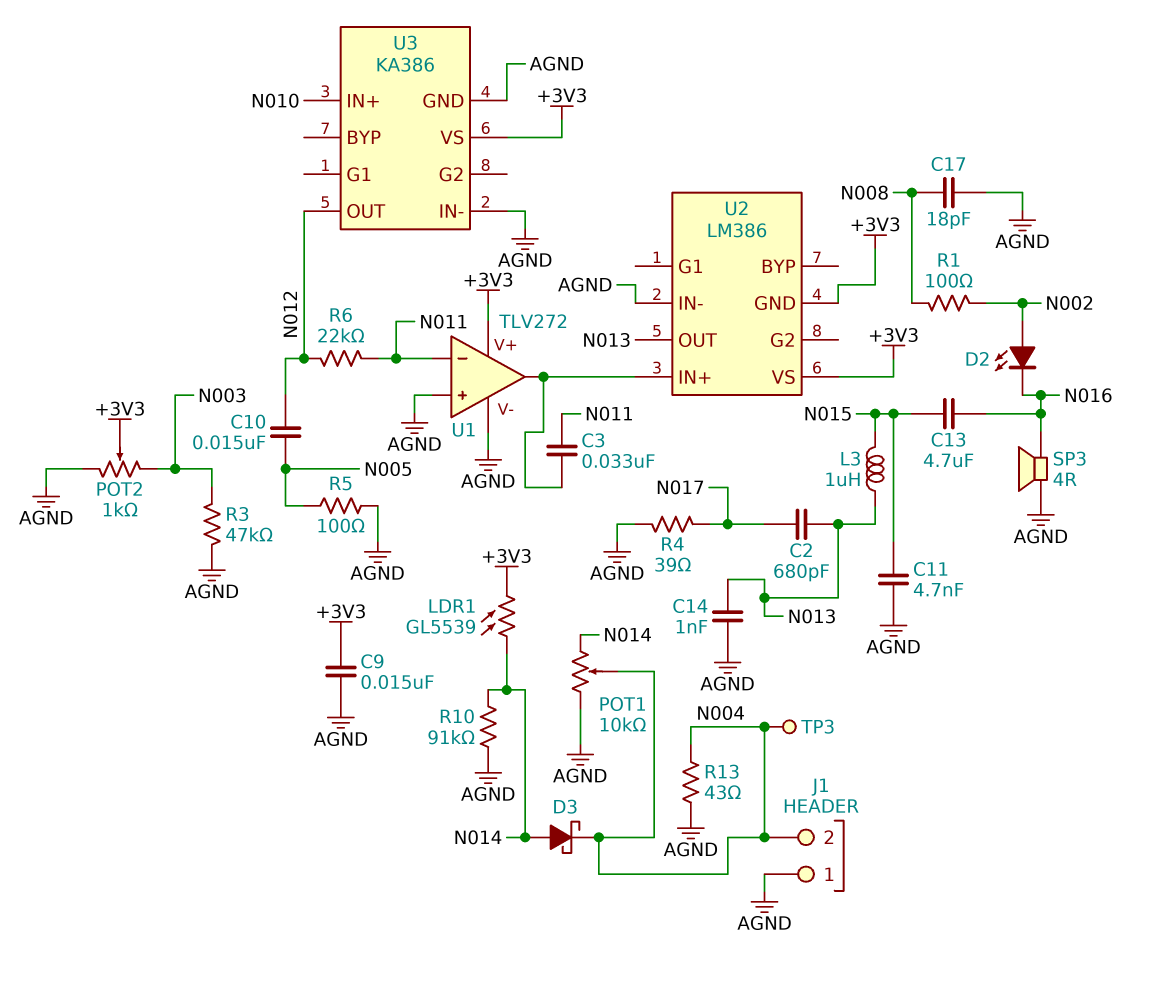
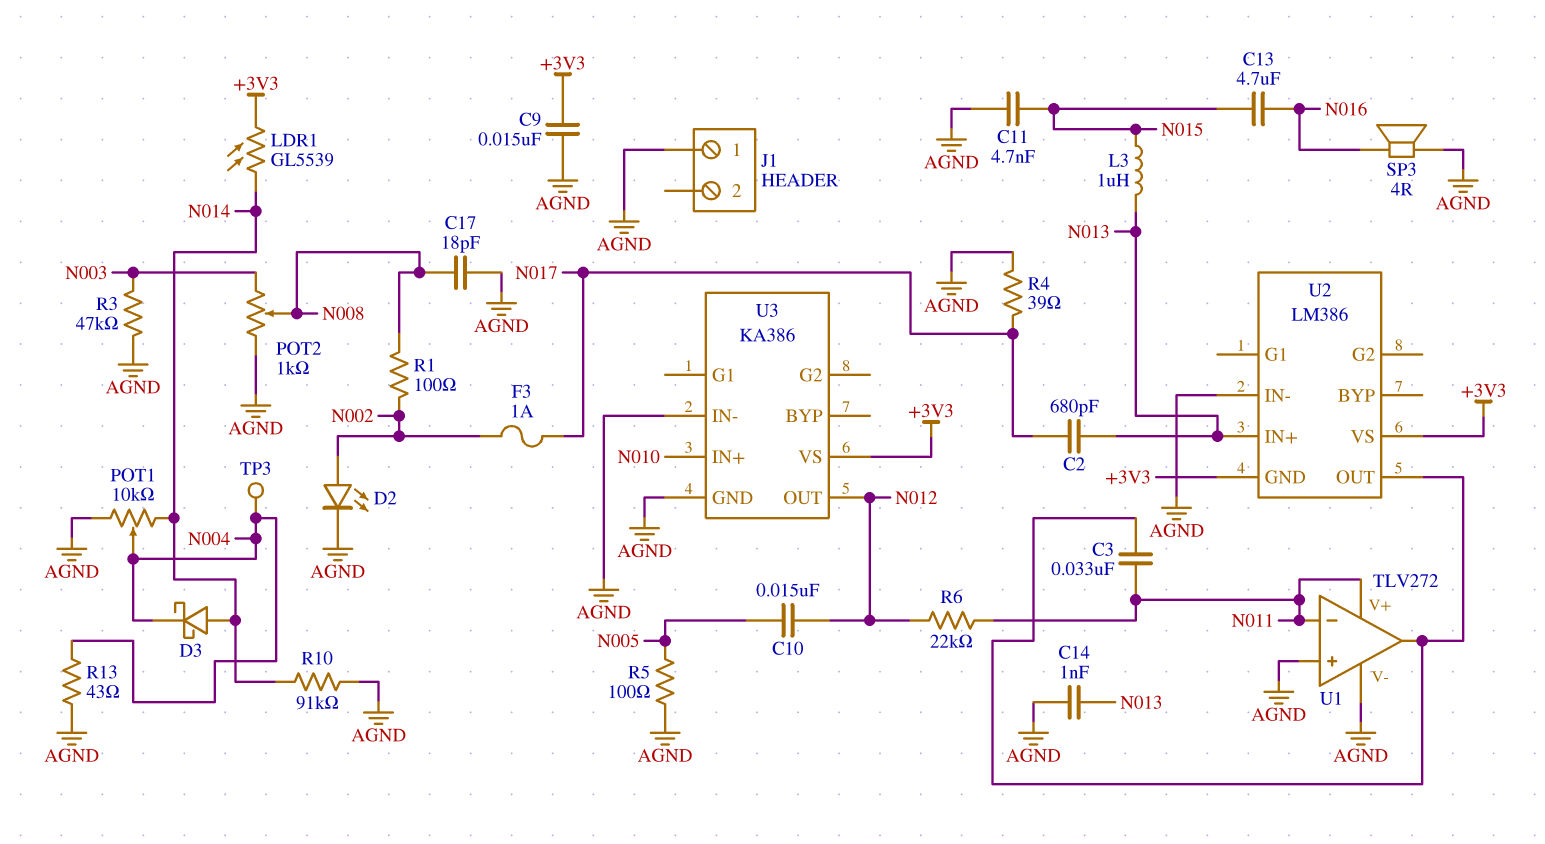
D2: LED (A N002, K N016) -> LED (A N002, K AGND)
F3: none -> 1A (N002, N017)
J1 pin 2: N004 -> none
POT2: 1k (AGND, N003, wiper +3V3) -> 1k (AGND, N003, wiper N008)
U1 pin V+: +3V3 -> N011
U2 pin IN+: U1/out -> N013
U2 pin OUT: N013 -> U1/out

